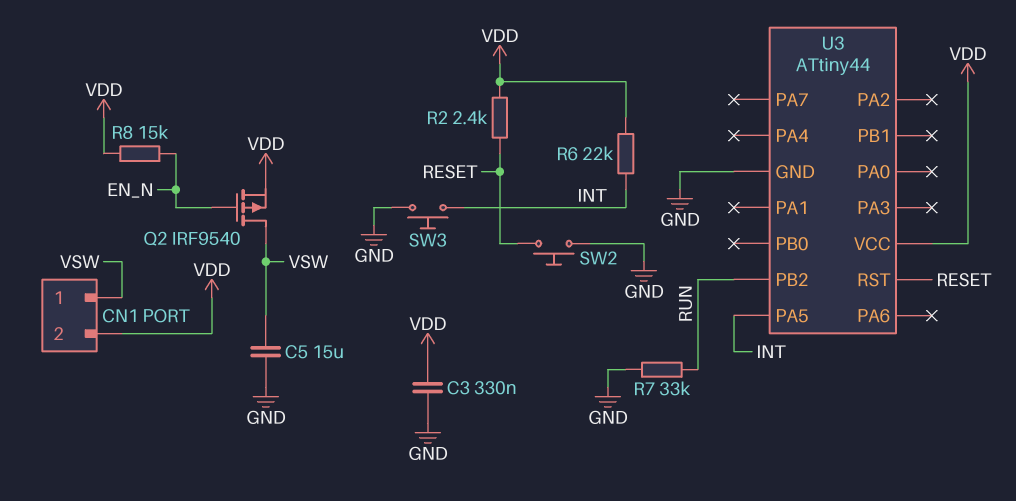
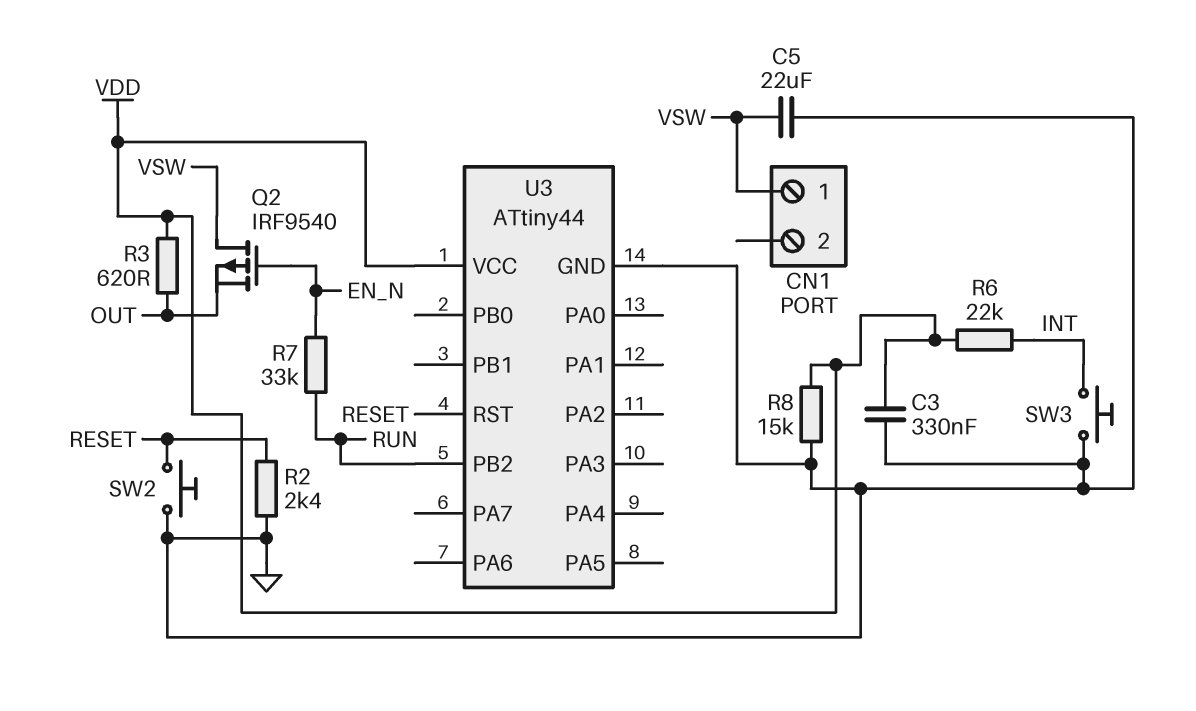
C5: 15uF (GND, VSW) -> 22uF (GND, VSW)
CN1 pin 2: VDD -> none
Q2: PMOS IRF9540 (G EN_N, D VSW, S VDD) -> PMOS IRF9540 (G EN_N, D VSW, S OUT)
R2: 2.4k (RESET, VDD) -> 2.4k (GND, RESET)
R3: none -> 620 (OUT, VDD)
R7: 33k (GND, RUN) -> 33k (EN_N, RUN)
R8: 15k (EN_N, VDD) -> 15k (GND, VDD)
U3 pin PA5: INT -> none

